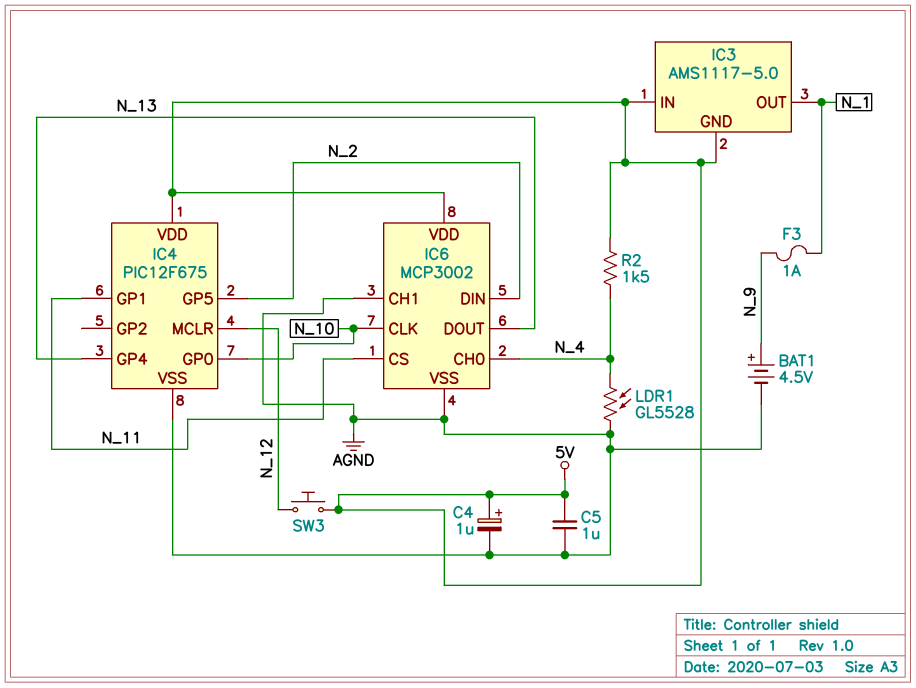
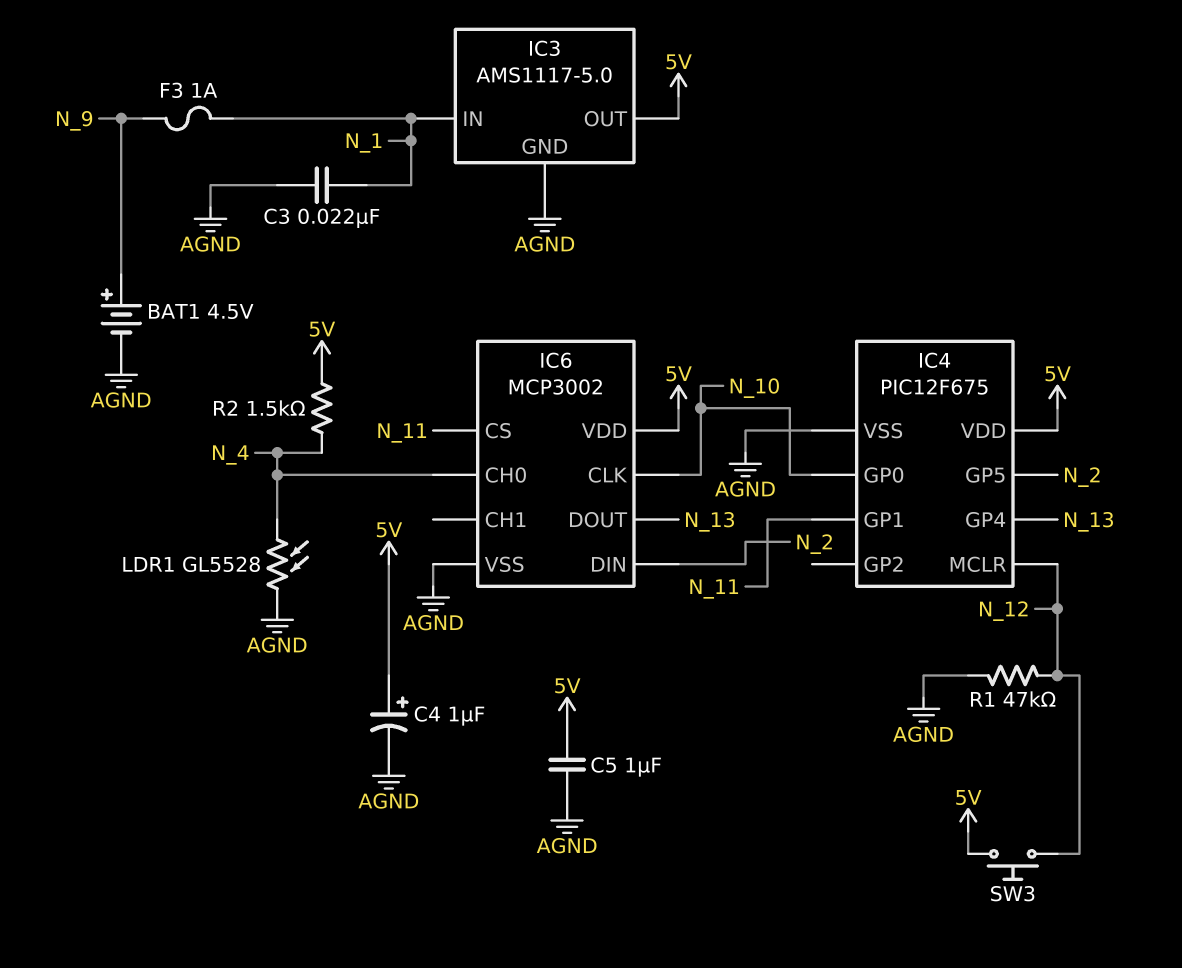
C3: none -> 22nF (AGND, N_1)
IC3 pin GND: 5V -> AGND
IC3 pin IN: 5V -> N_1
IC3 pin OUT: N_1 -> 5V
IC6 pin CH1: AGND -> none
R1: none -> 47k (AGND, N_12)

